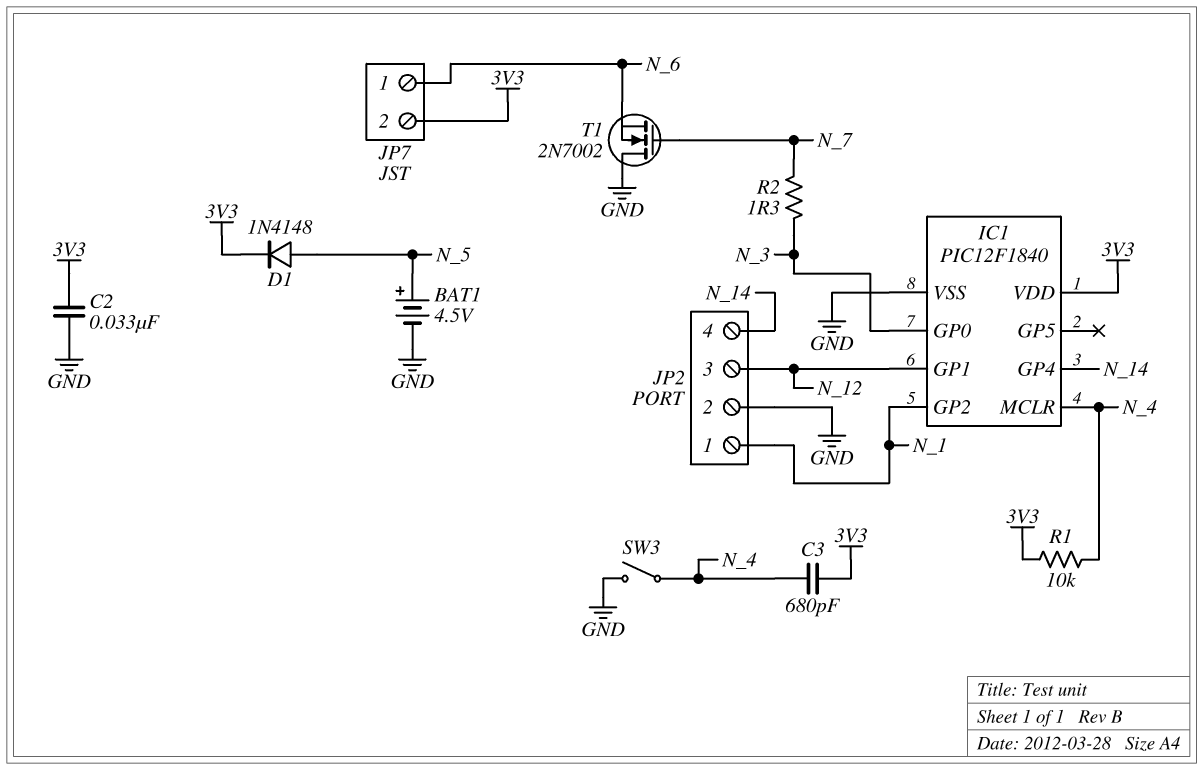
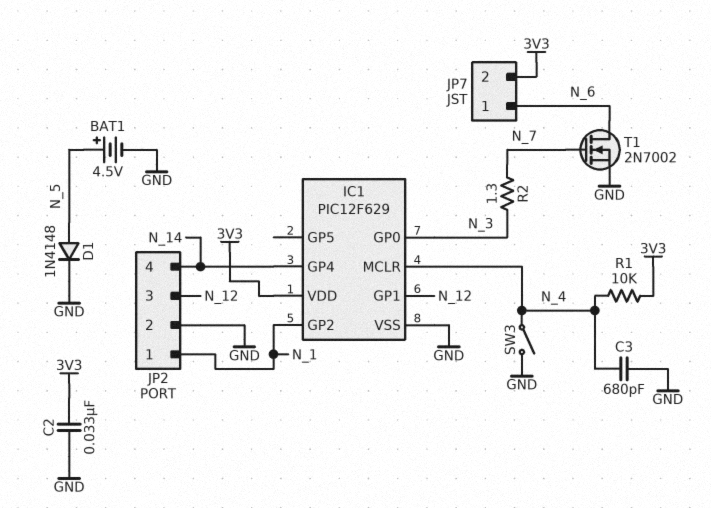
C3: 680pF (3V3, N_4) -> 680pF (GND, N_4)
D1: diode 1N4148 (A N_5, K 3V3) -> diode 1N4148 (A N_5, K GND)
IC1: PIC12F1840 -> PIC12F629
T1: NMOS 2N7002 (G N_7, D GND, S N_6) -> NMOS 2N7002 (G N_7, D N_6, S GND)

